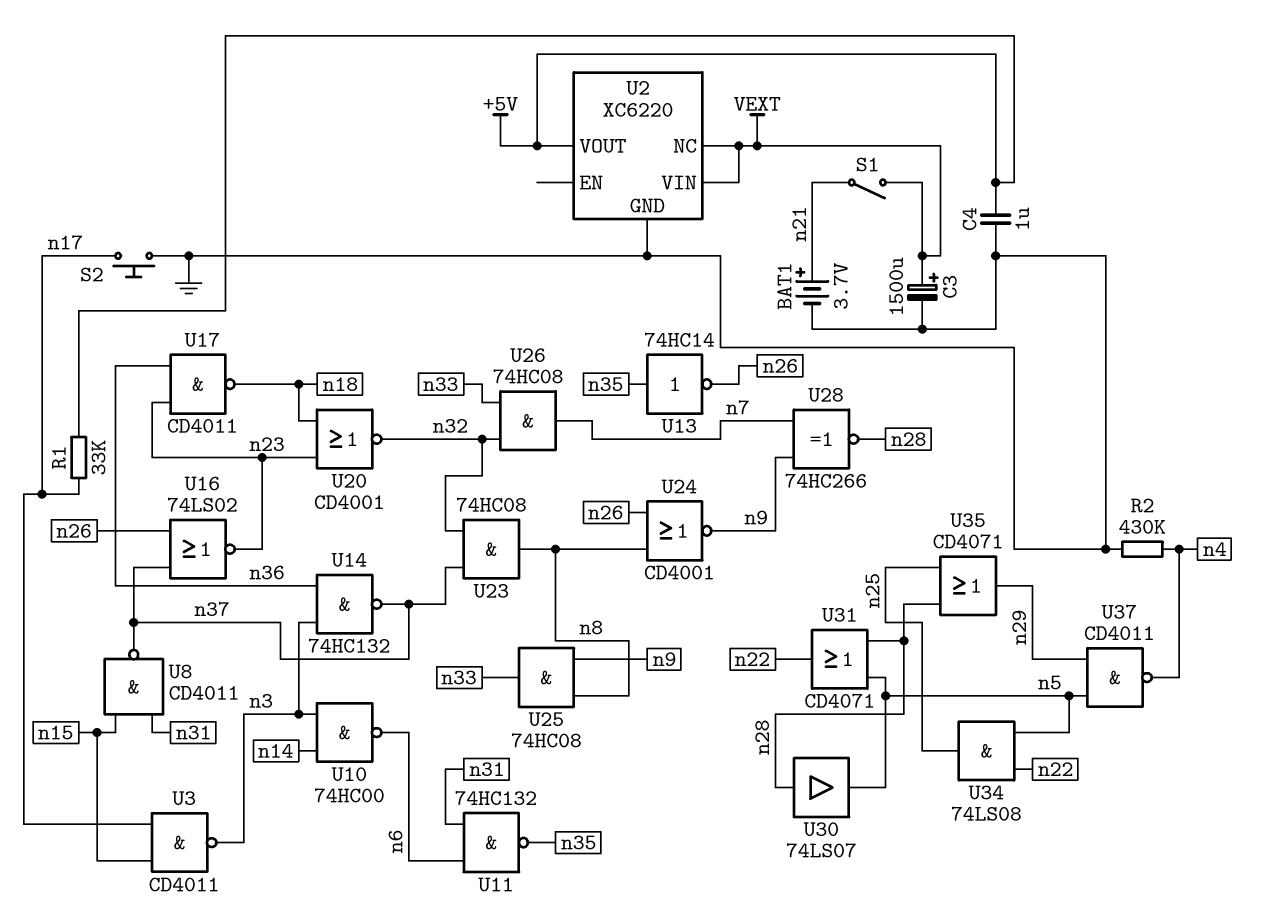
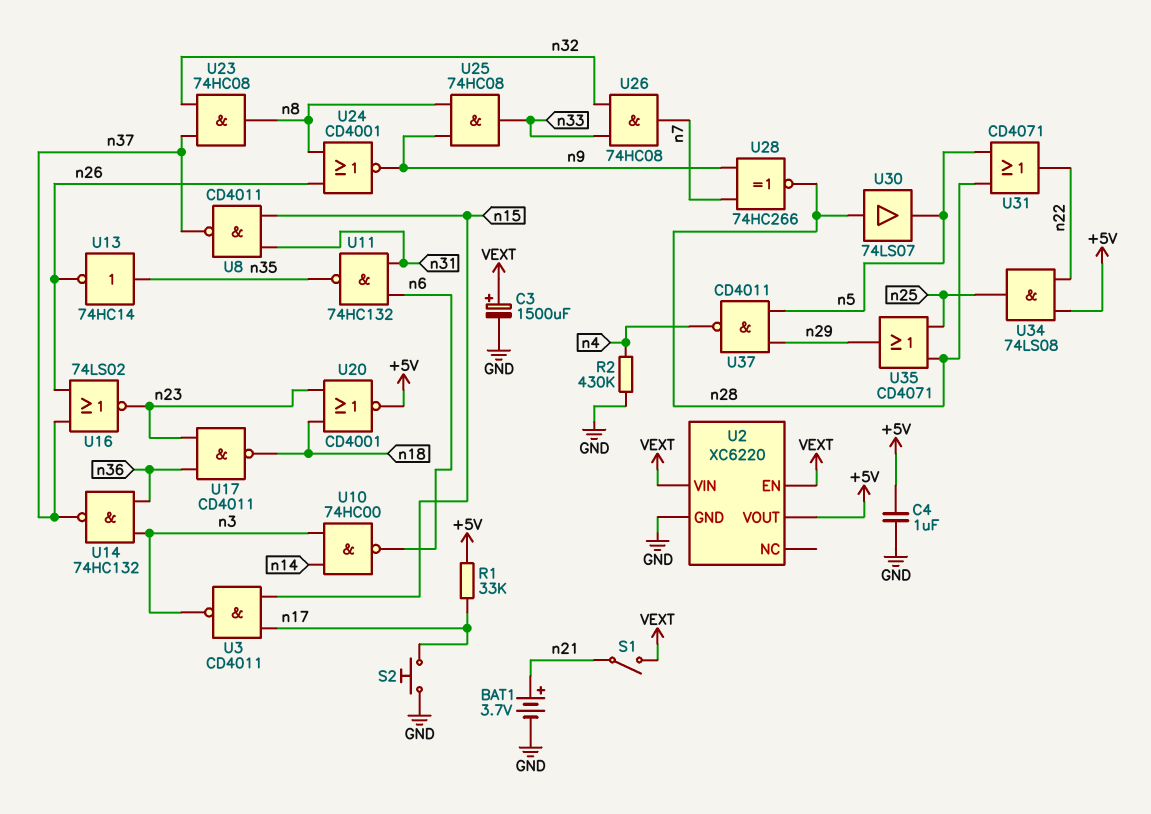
U2 pin EN: none -> VEXT
U2 pin NC: VEXT -> none
U20: NOR CD4001 (in n18, in n23, out n32) -> NOR CD4001 (in n18, in n23, out +5V)
U34: AND 74LS08 (in n5, in n22, out n25) -> AND 74LS08 (in +5V, in n22, out n25)

